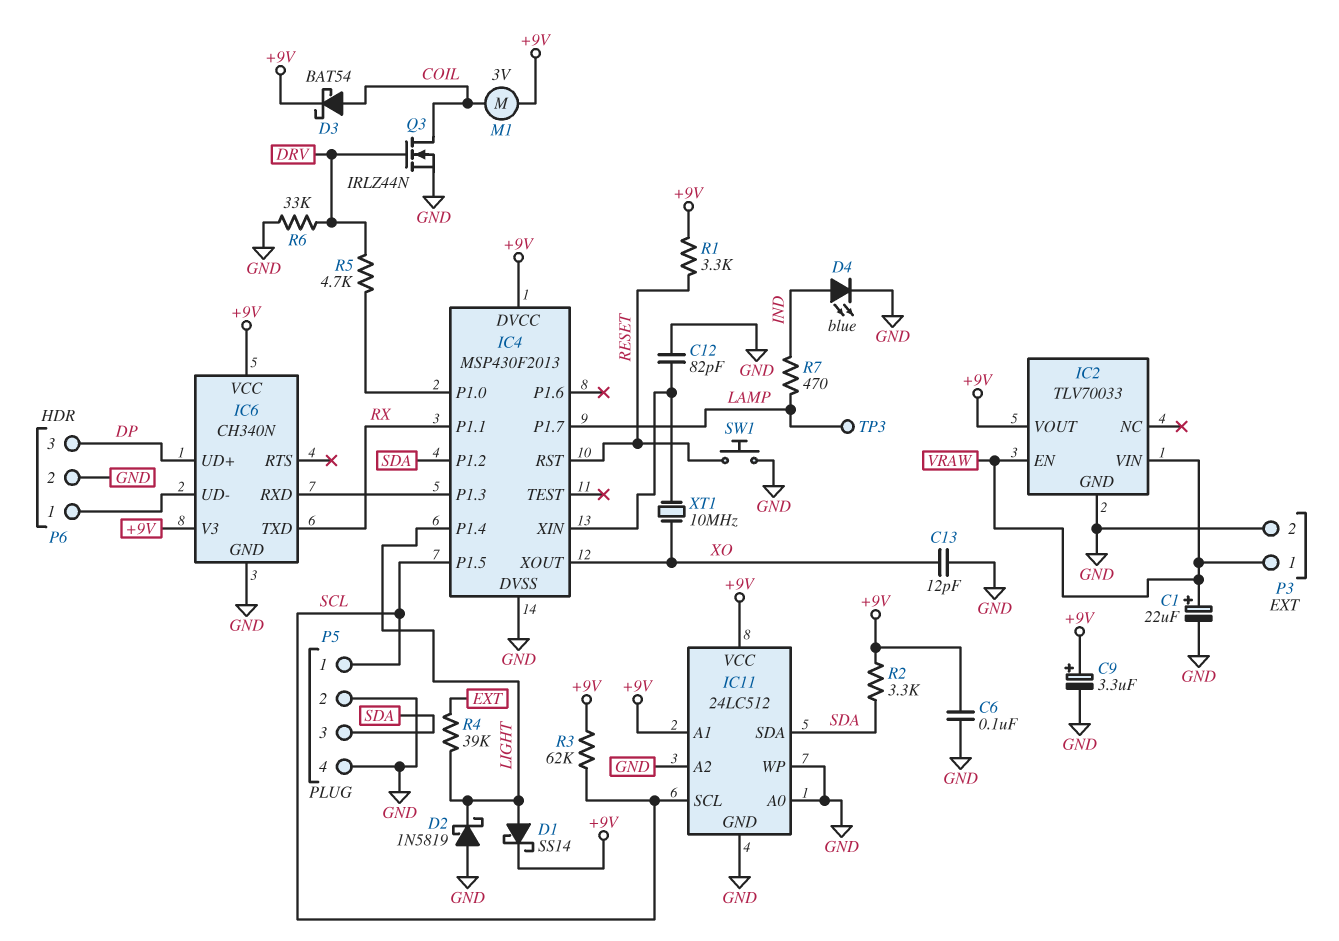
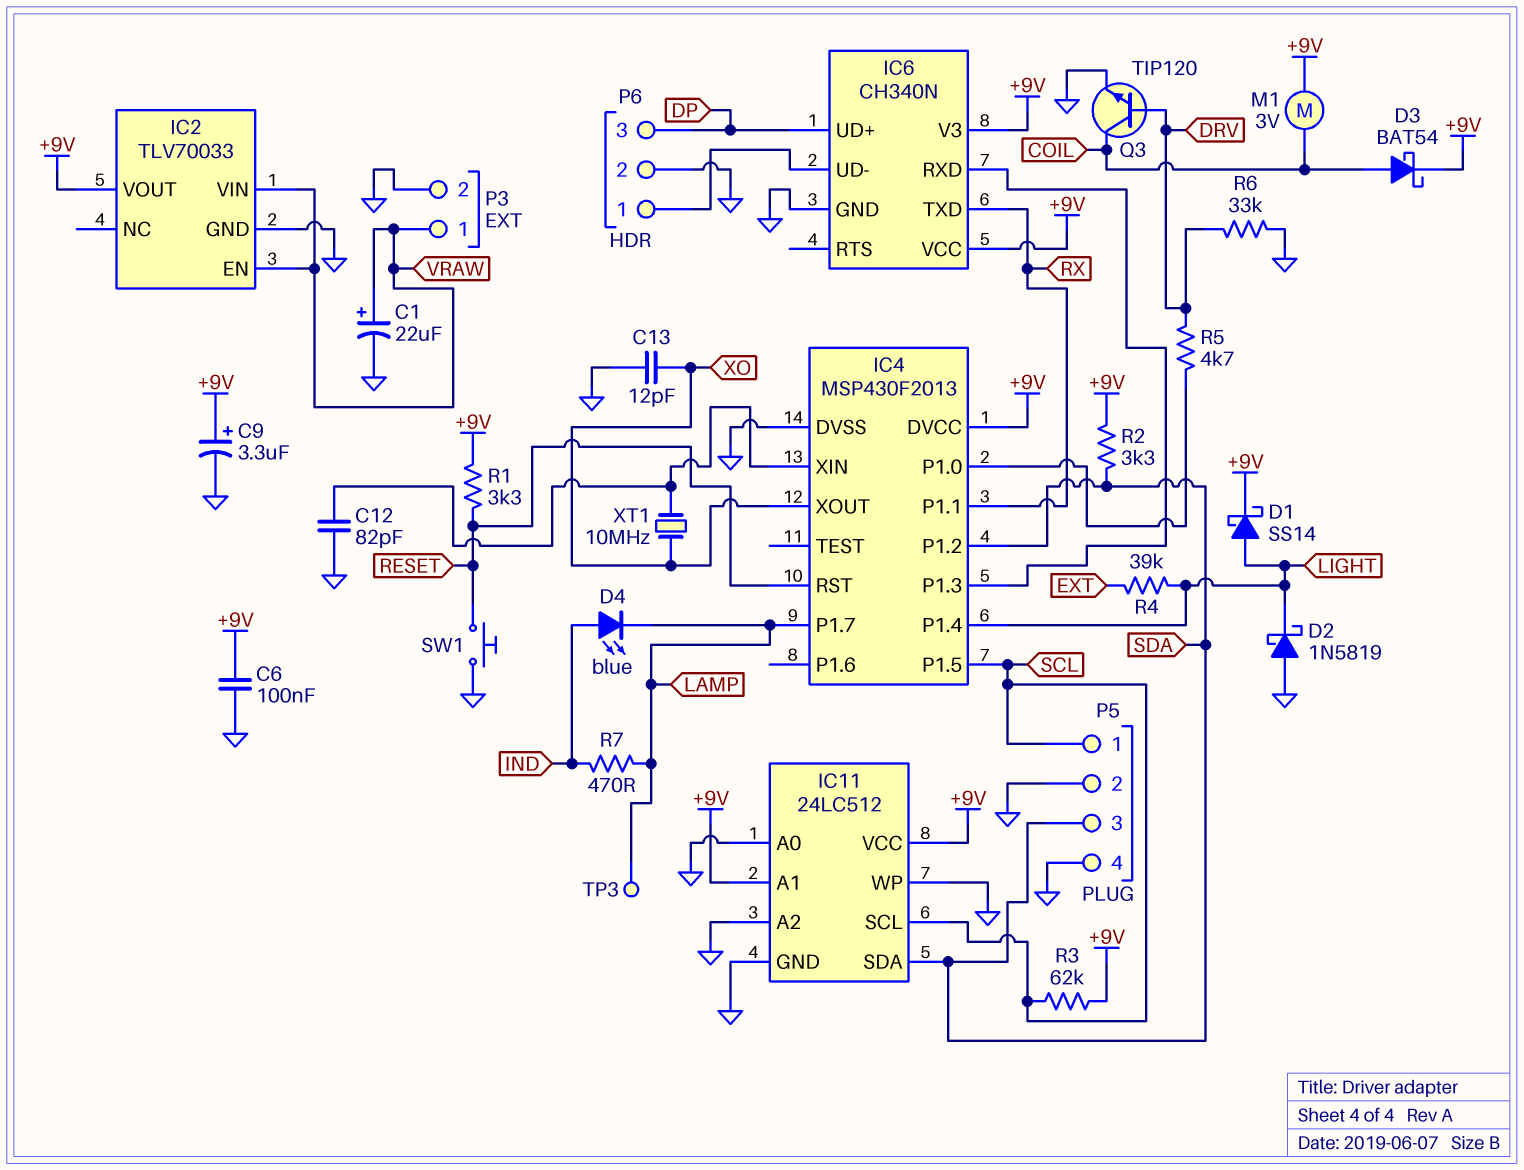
D4: LED blue (A IND, K GND) -> LED blue (A IND, K LAMP)
Q3: NMOS IRLZ44N (G DRV, D COIL, S GND) -> NPN TIP120 (B DRV, C COIL, E GND)

